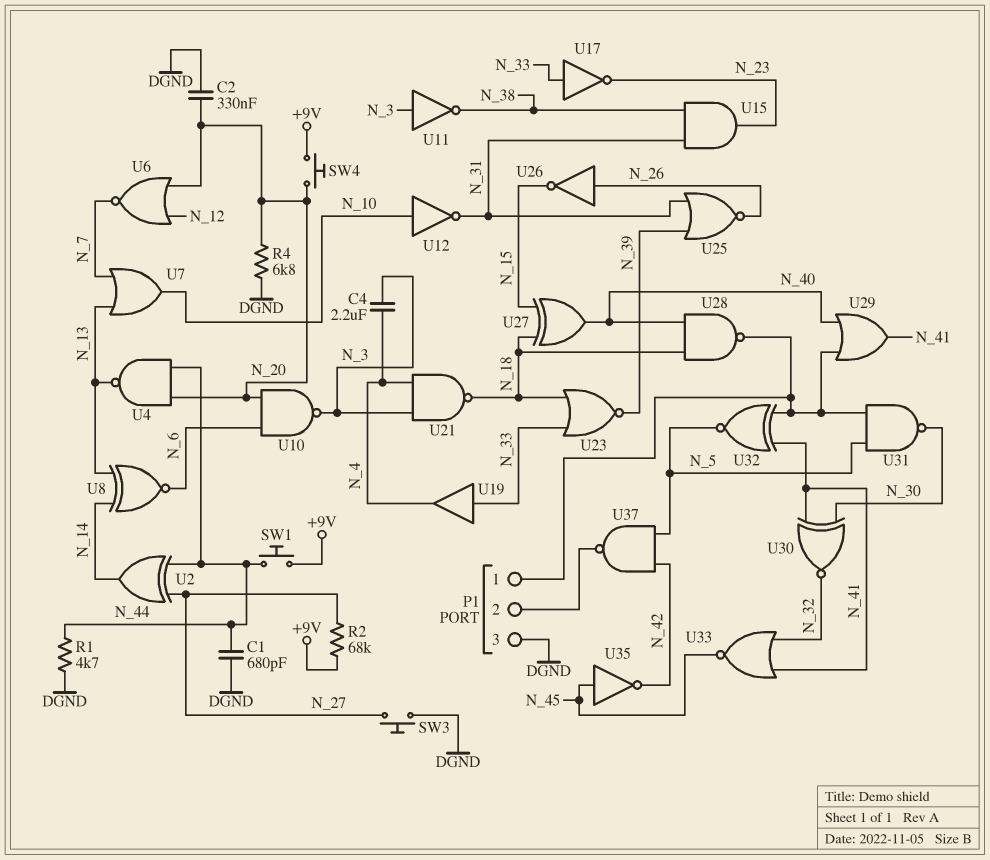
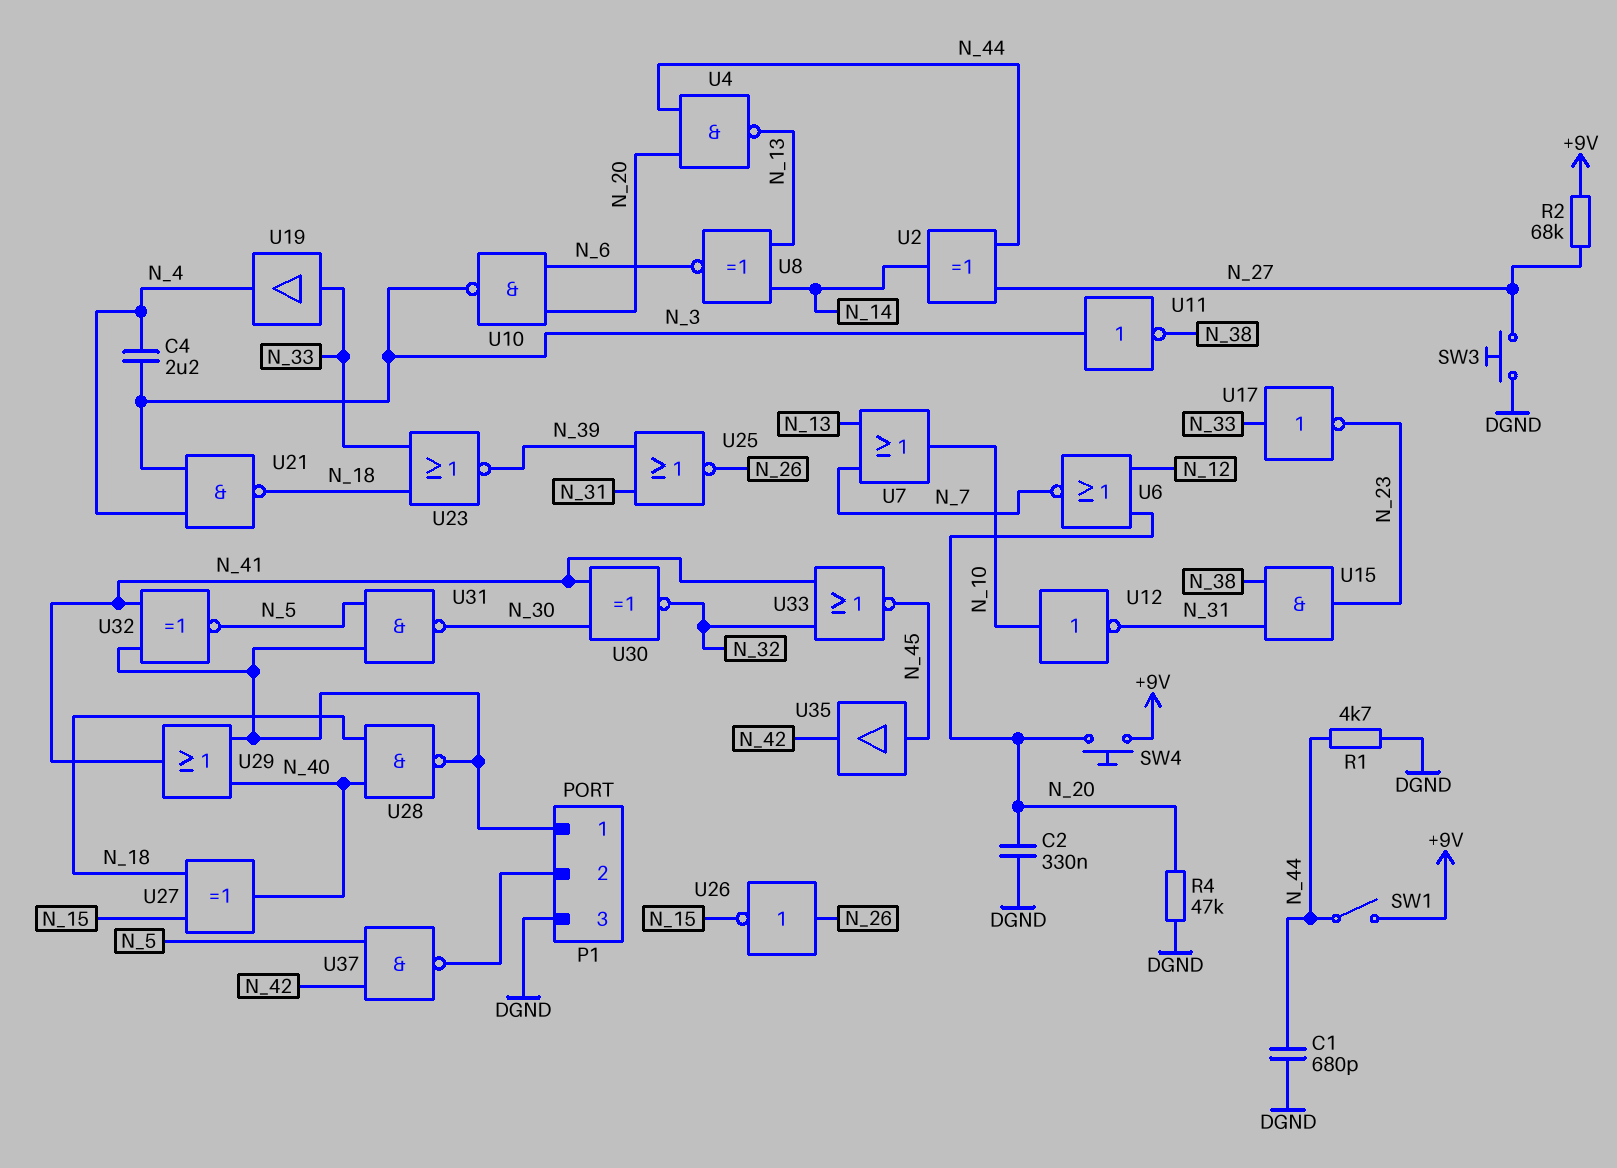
R4: 6.8k (DGND, N_20) -> 47k (DGND, N_20)
SW1: button (+9V, N_44) -> switch (+9V, N_44)
U35: NOT (in N_45, out N_42) -> buffer (in N_45, out N_42)

